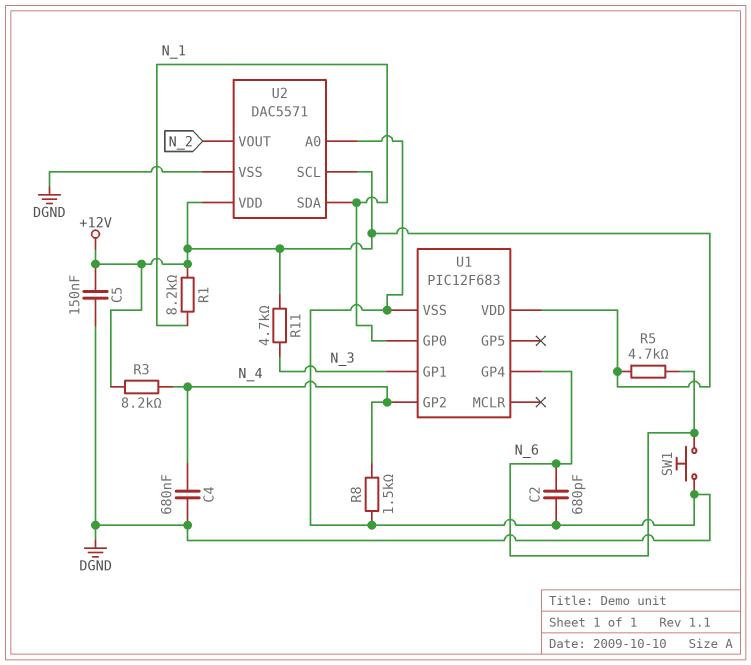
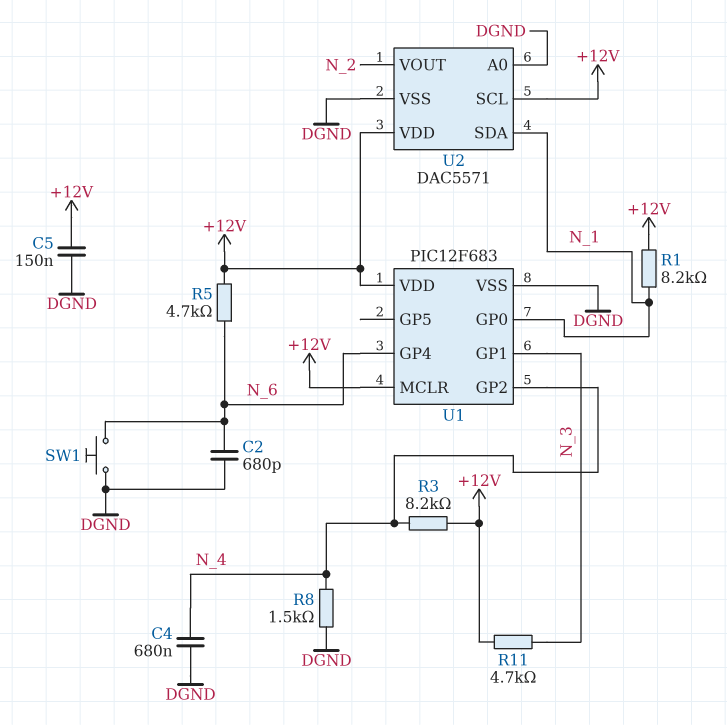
U1 pin MCLR: none -> +12V

